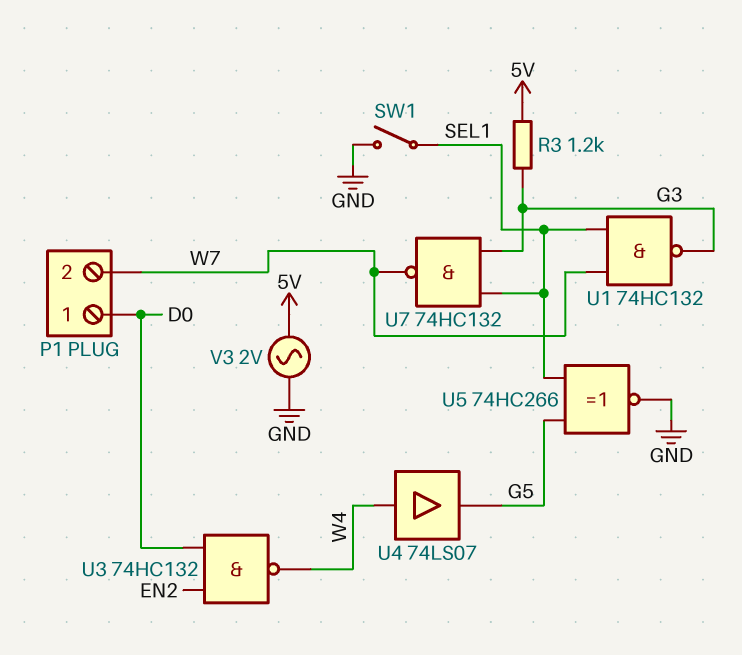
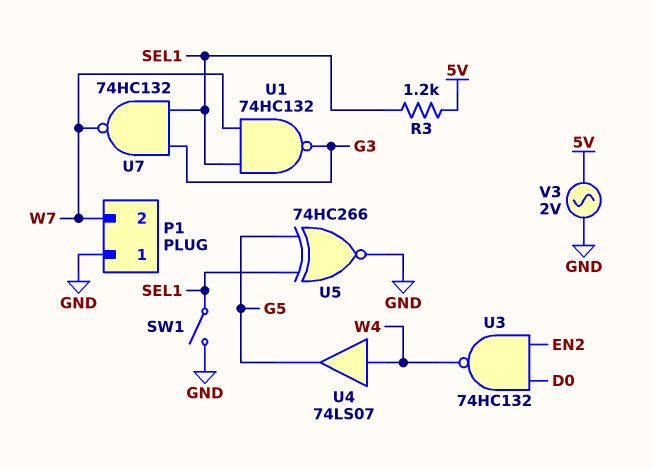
P1 pin 1: D0 -> GND
R3: 1.2k (5V, G3) -> 1.2k (5V, SEL1)

